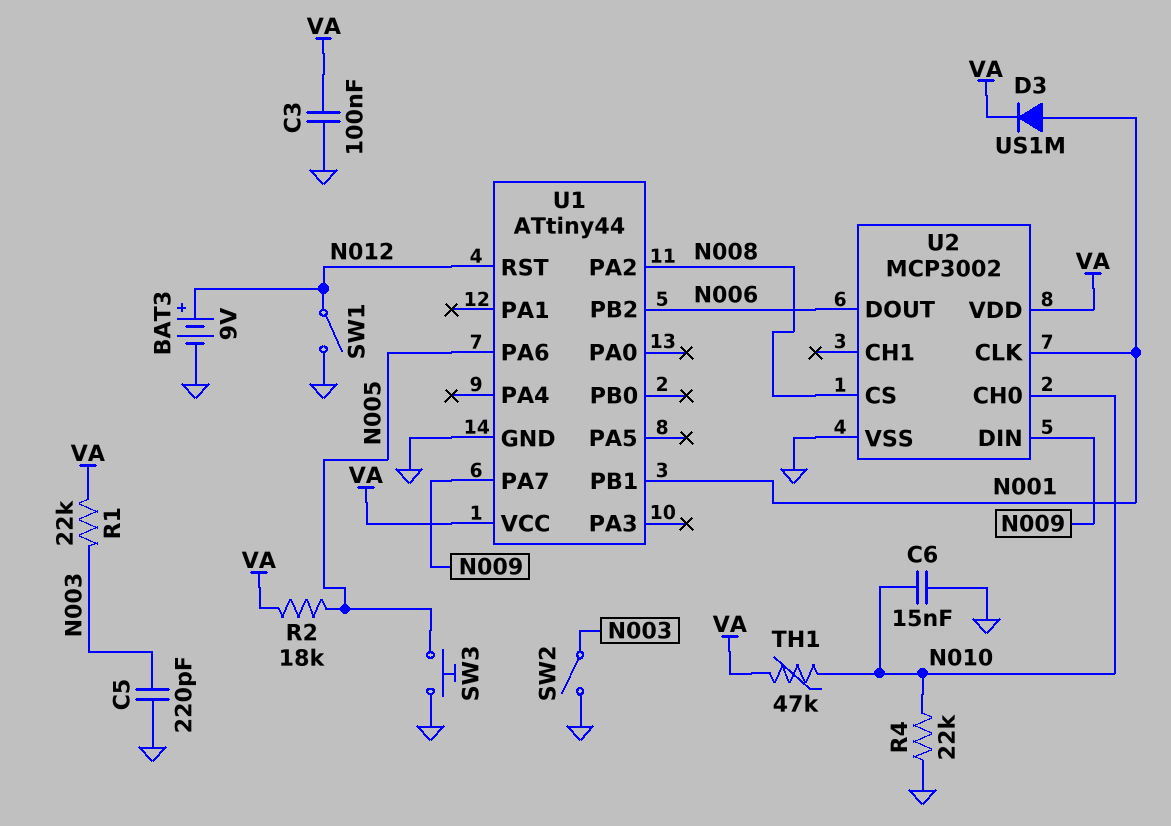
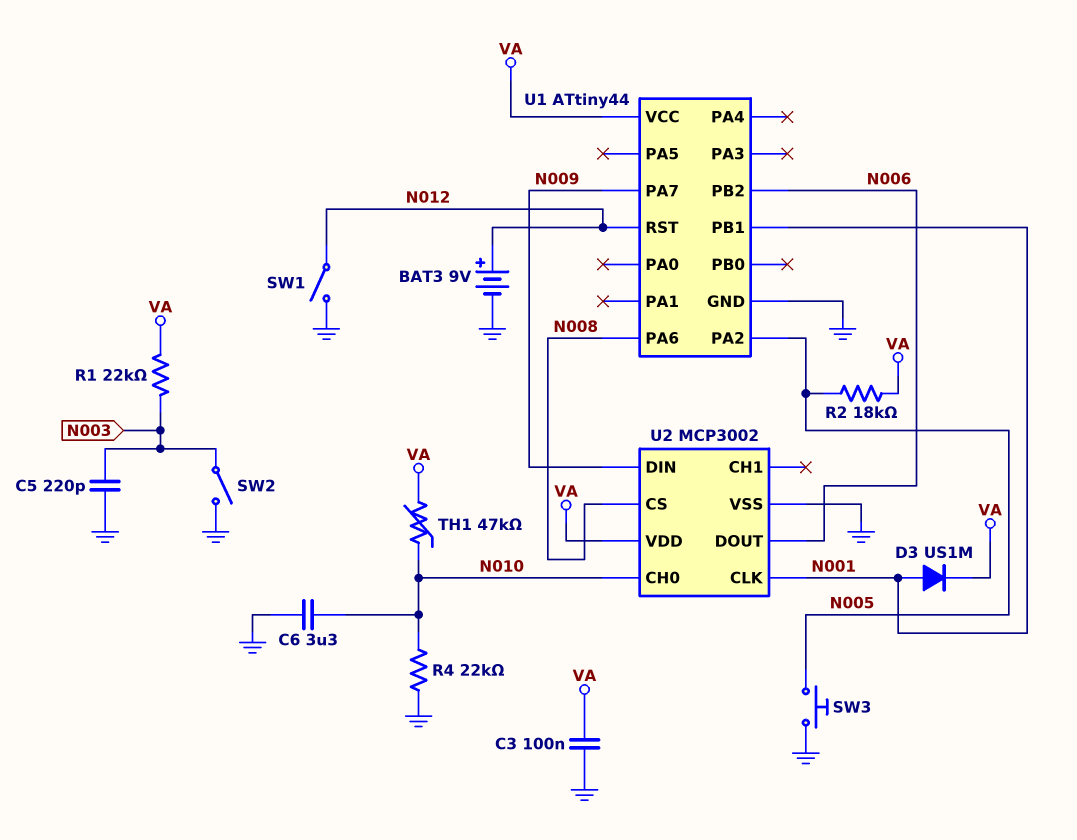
C6: 15nF (GND, N010) -> 3.3uF (GND, N010)
U1 pin PA2: N008 -> N005
U1 pin PA6: N005 -> N008

